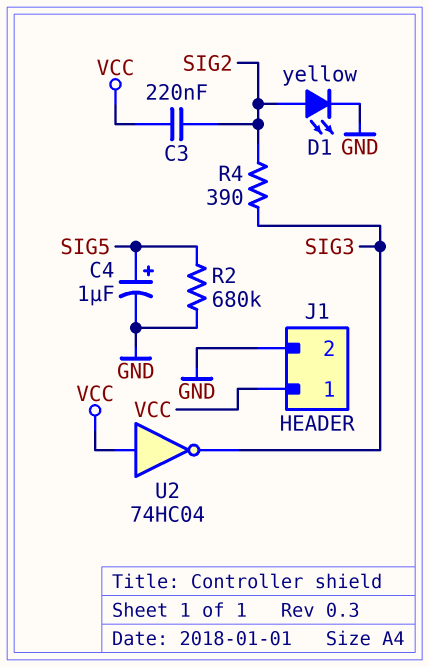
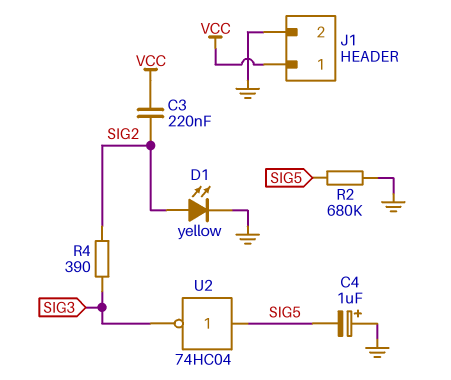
C4: 1uF (plus SIG5, minus GND) -> 1uF (plus GND, minus SIG5)
U2: NOT 74HC04 (in VCC, out SIG3) -> NOT 74HC04 (in SIG5, out SIG3)

